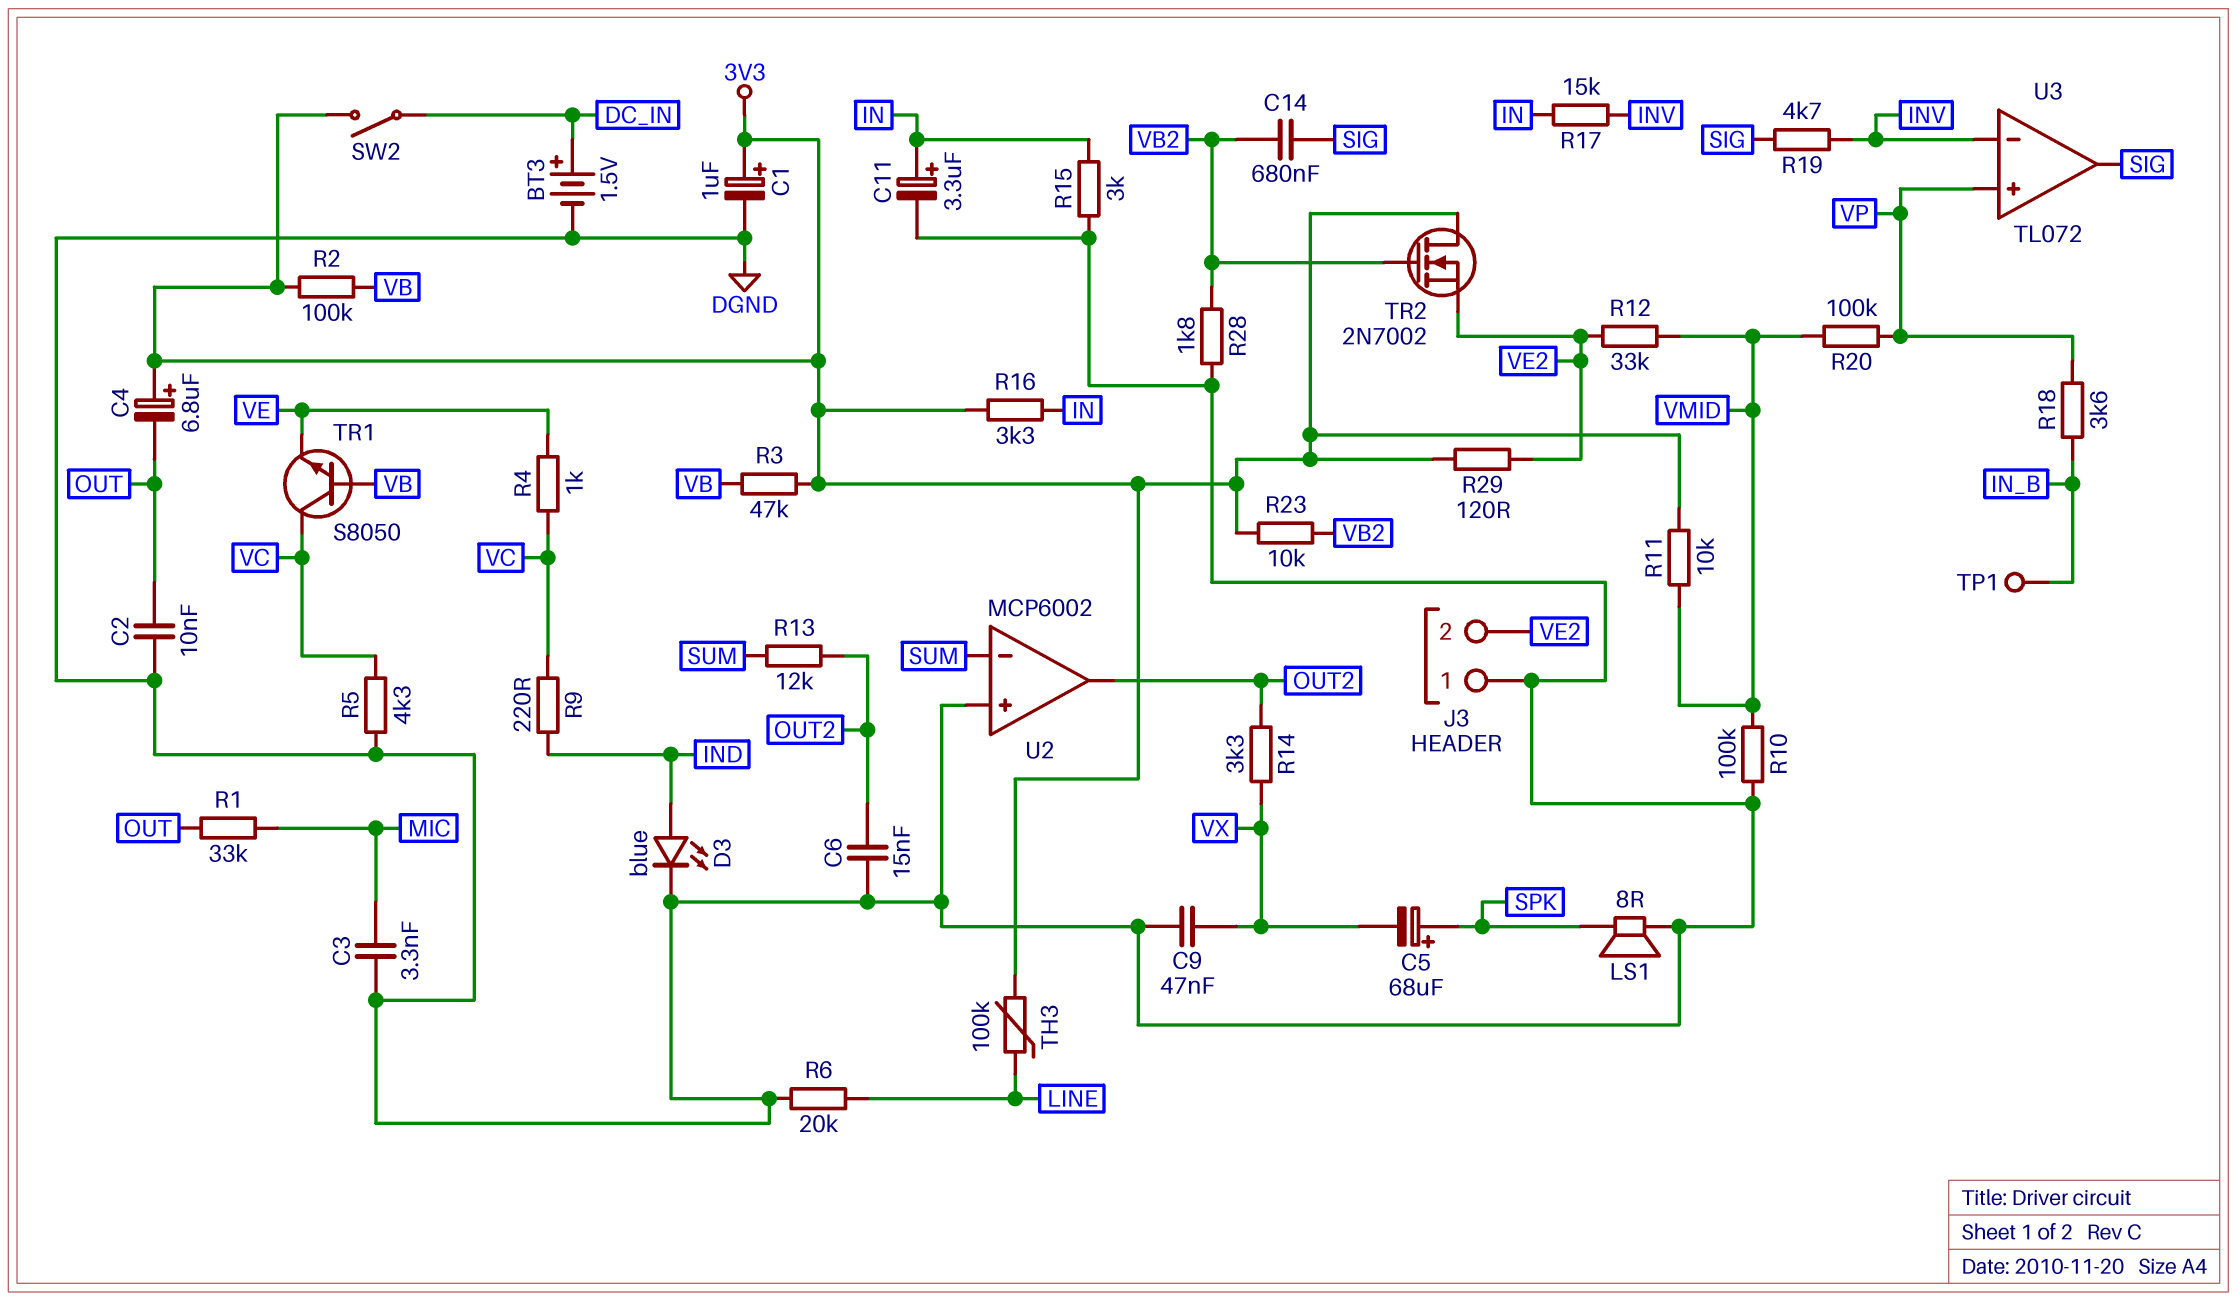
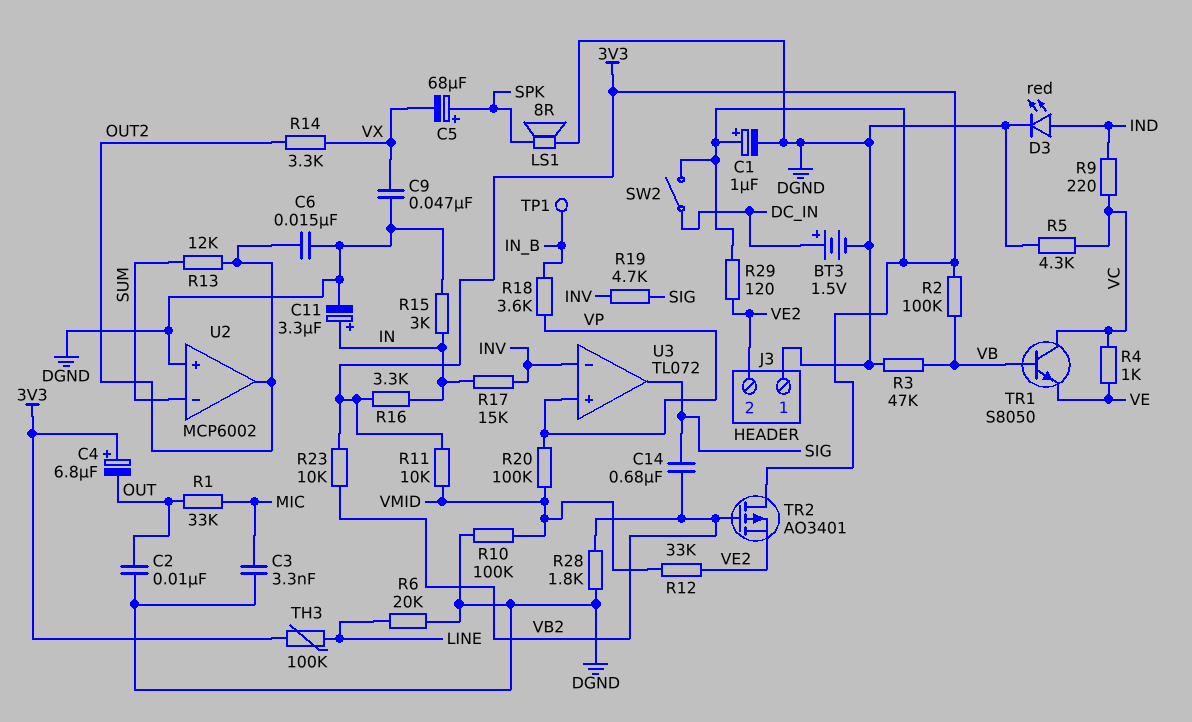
D3: LED blue (A IND, K DGND) -> LED red (A IND, K DGND)
R3: 47k (3V3, VB) -> 47k (DGND, VB)
TR2: NMOS 2N7002 (G VB2, D 3V3, S VE2) -> PMOS AO3401 (G VB2, D 3V3, S VE2)

